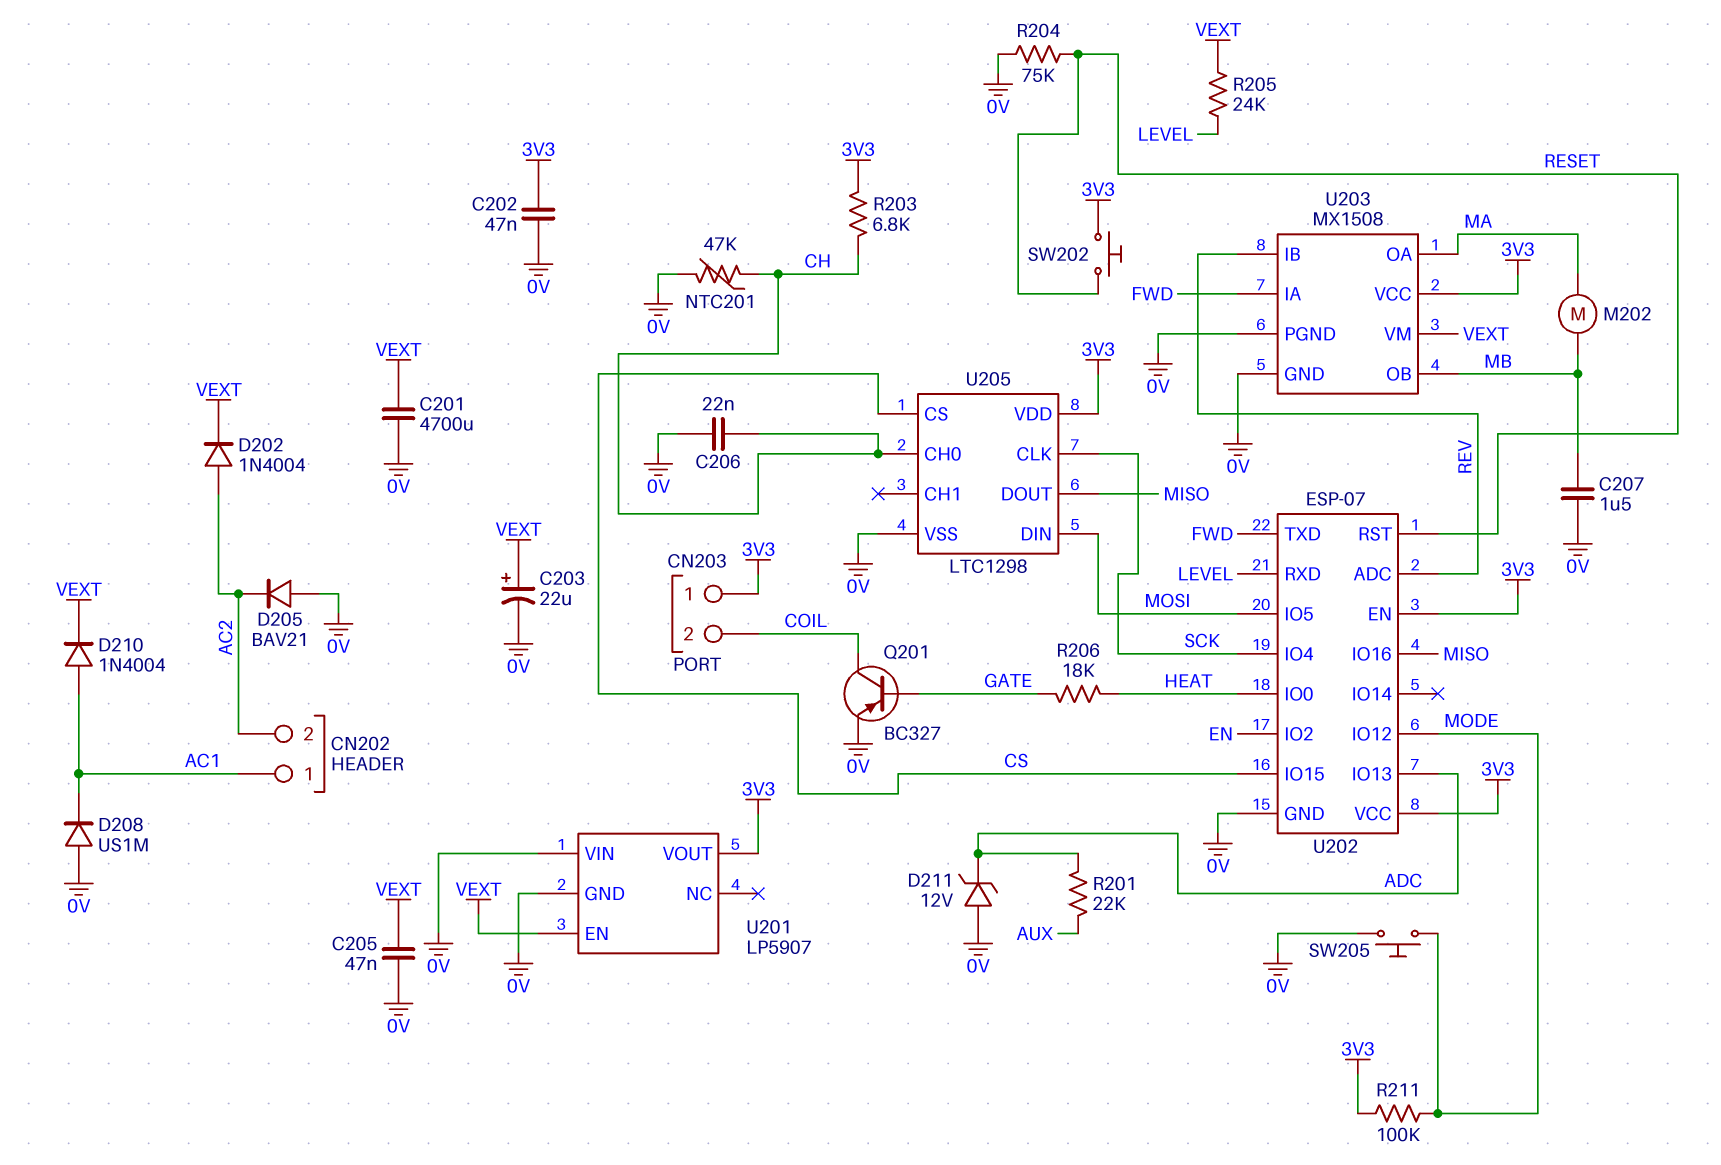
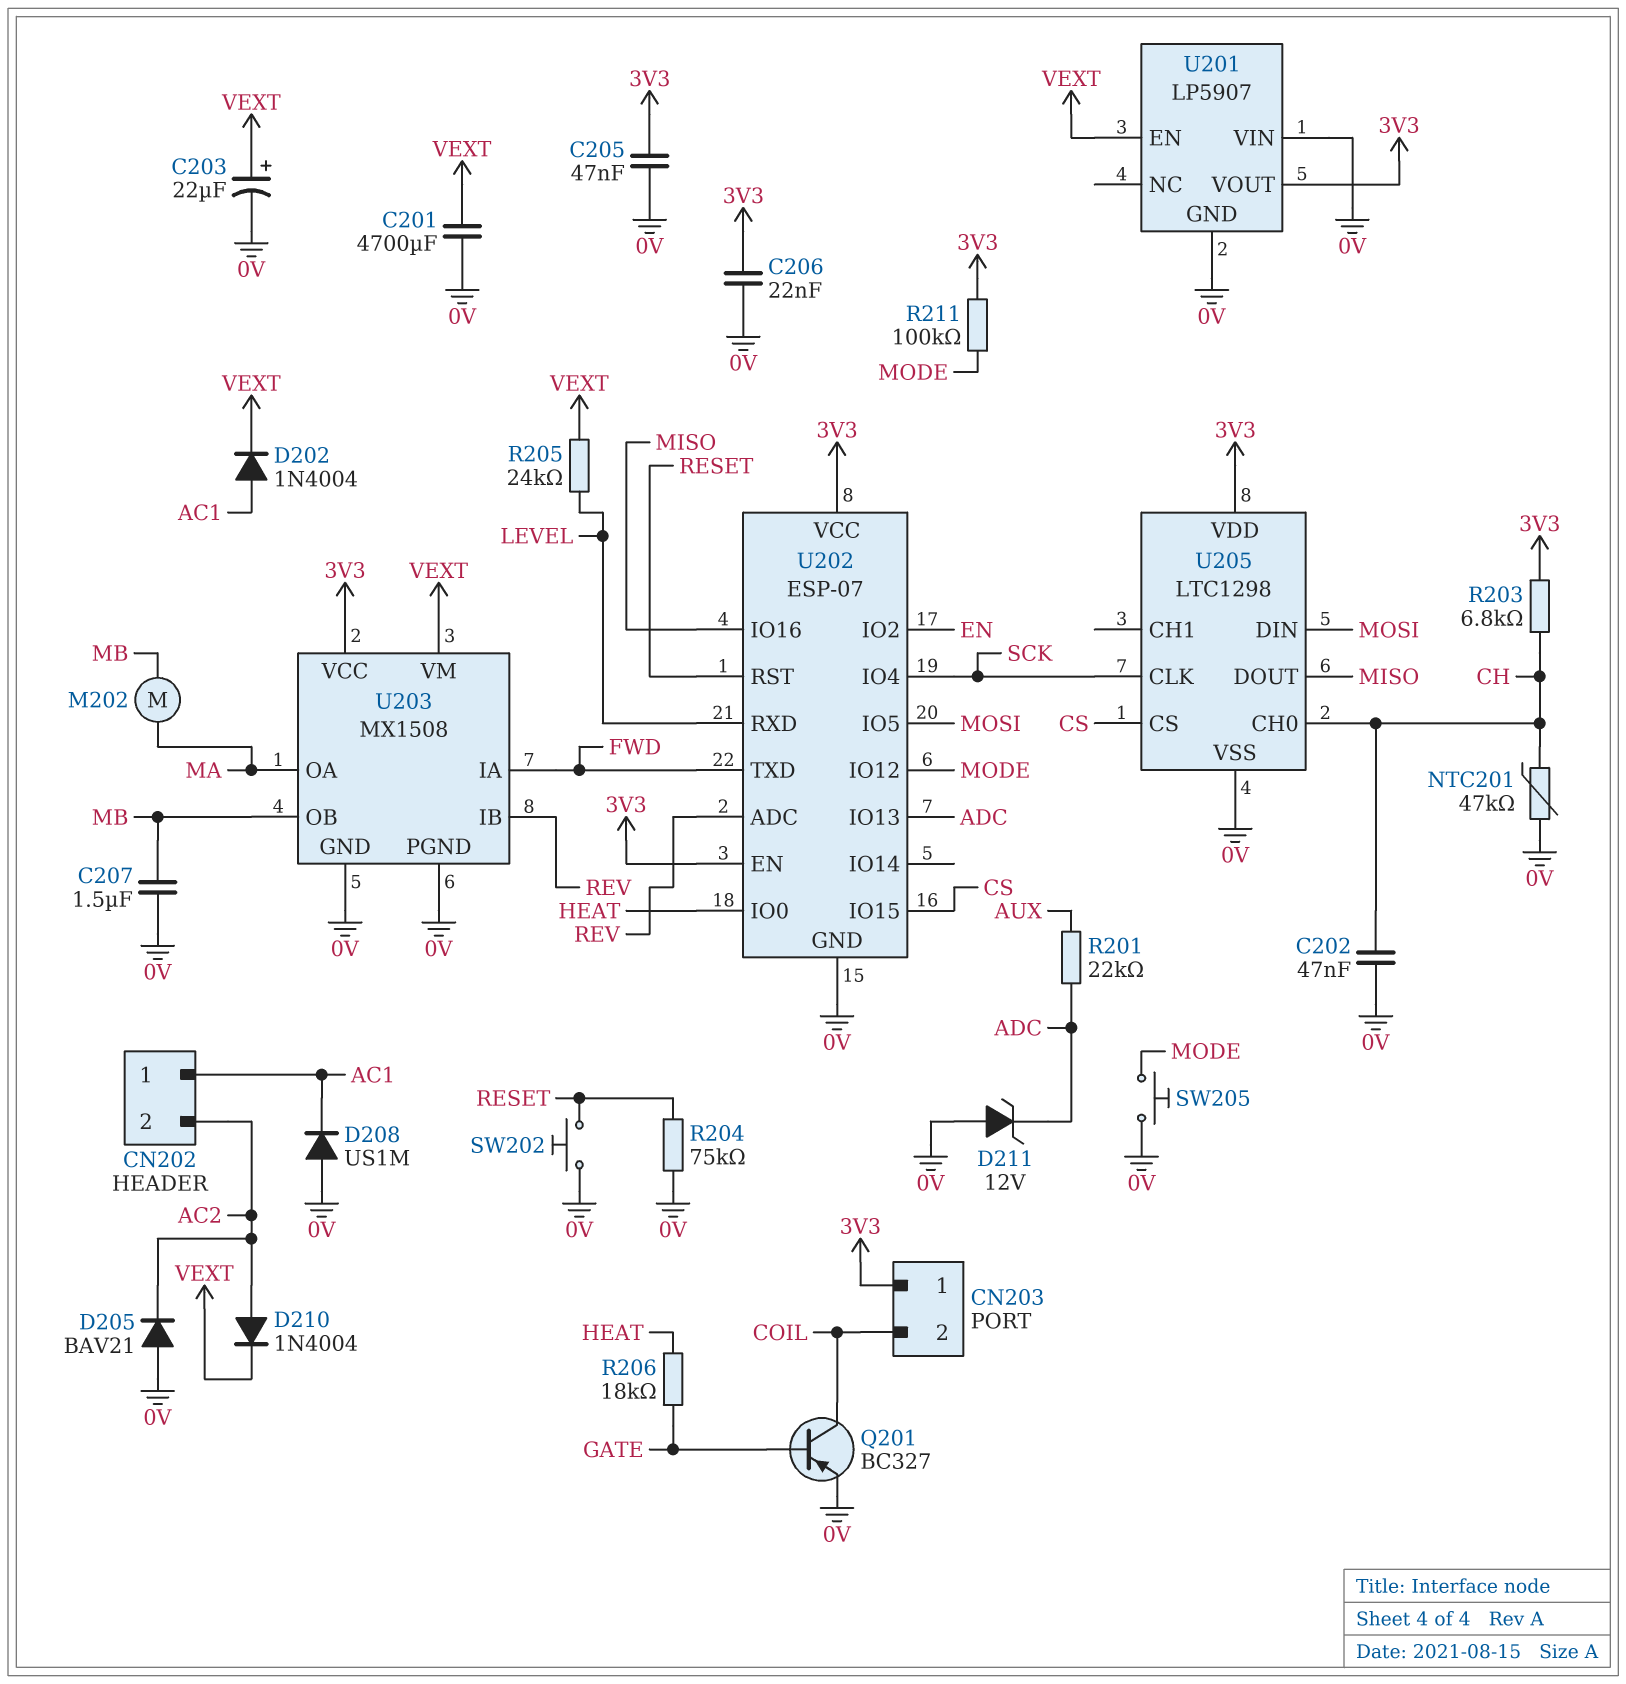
C202: 47nF (0V, 3V3) -> 47nF (0V, CH)
C205: 47nF (0V, VEXT) -> 47nF (0V, 3V3)
C206: 22nF (0V, CH) -> 22nF (0V, 3V3)
D202: diode 1N4004 (A AC2, K VEXT) -> diode 1N4004 (A AC1, K VEXT)
D210: diode 1N4004 (A AC1, K VEXT) -> diode 1N4004 (A AC2, K VEXT)
SW202: button (3V3, RESET) -> button (0V, RESET)

